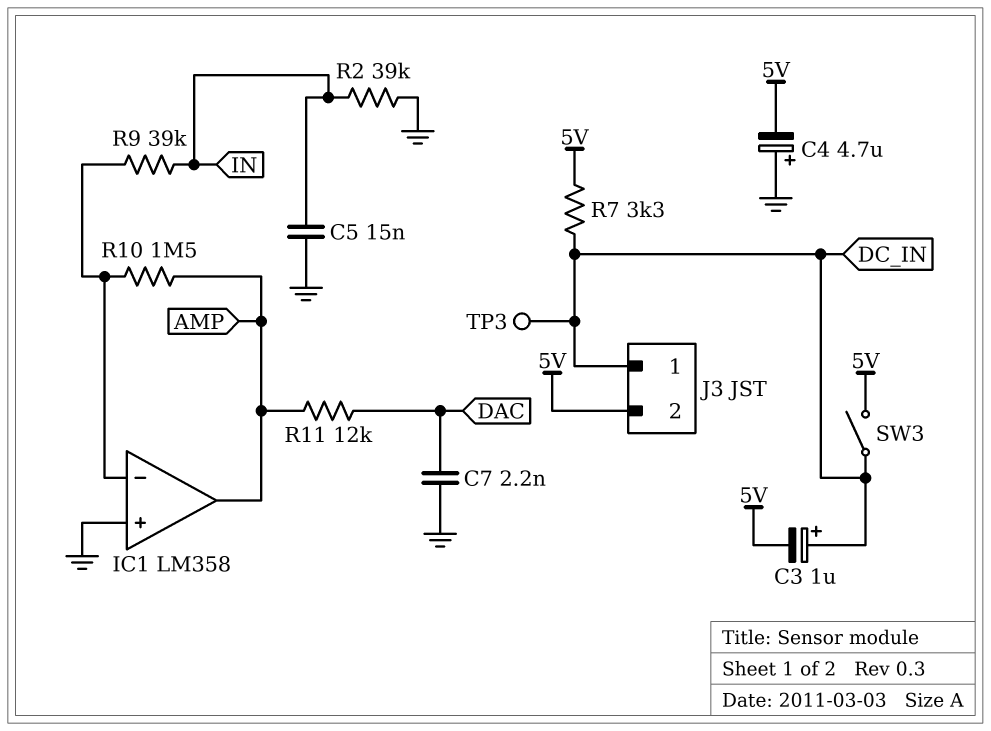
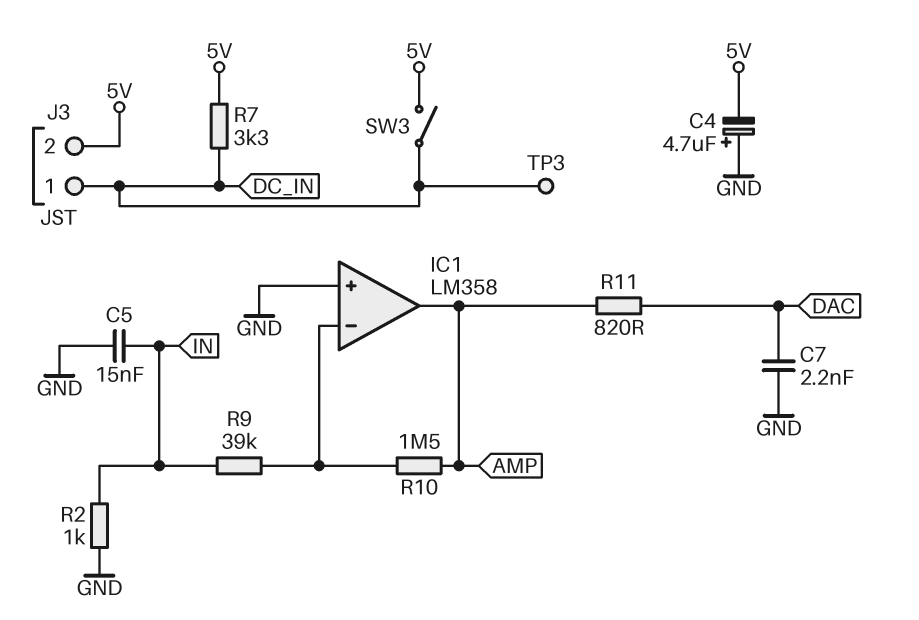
C3: 1uF (plus DC_IN, minus 5V) -> none
R2: 39k (GND, IN) -> 1k (GND, IN)
R11: 12k (AMP, DAC) -> 820 (AMP, DAC)

